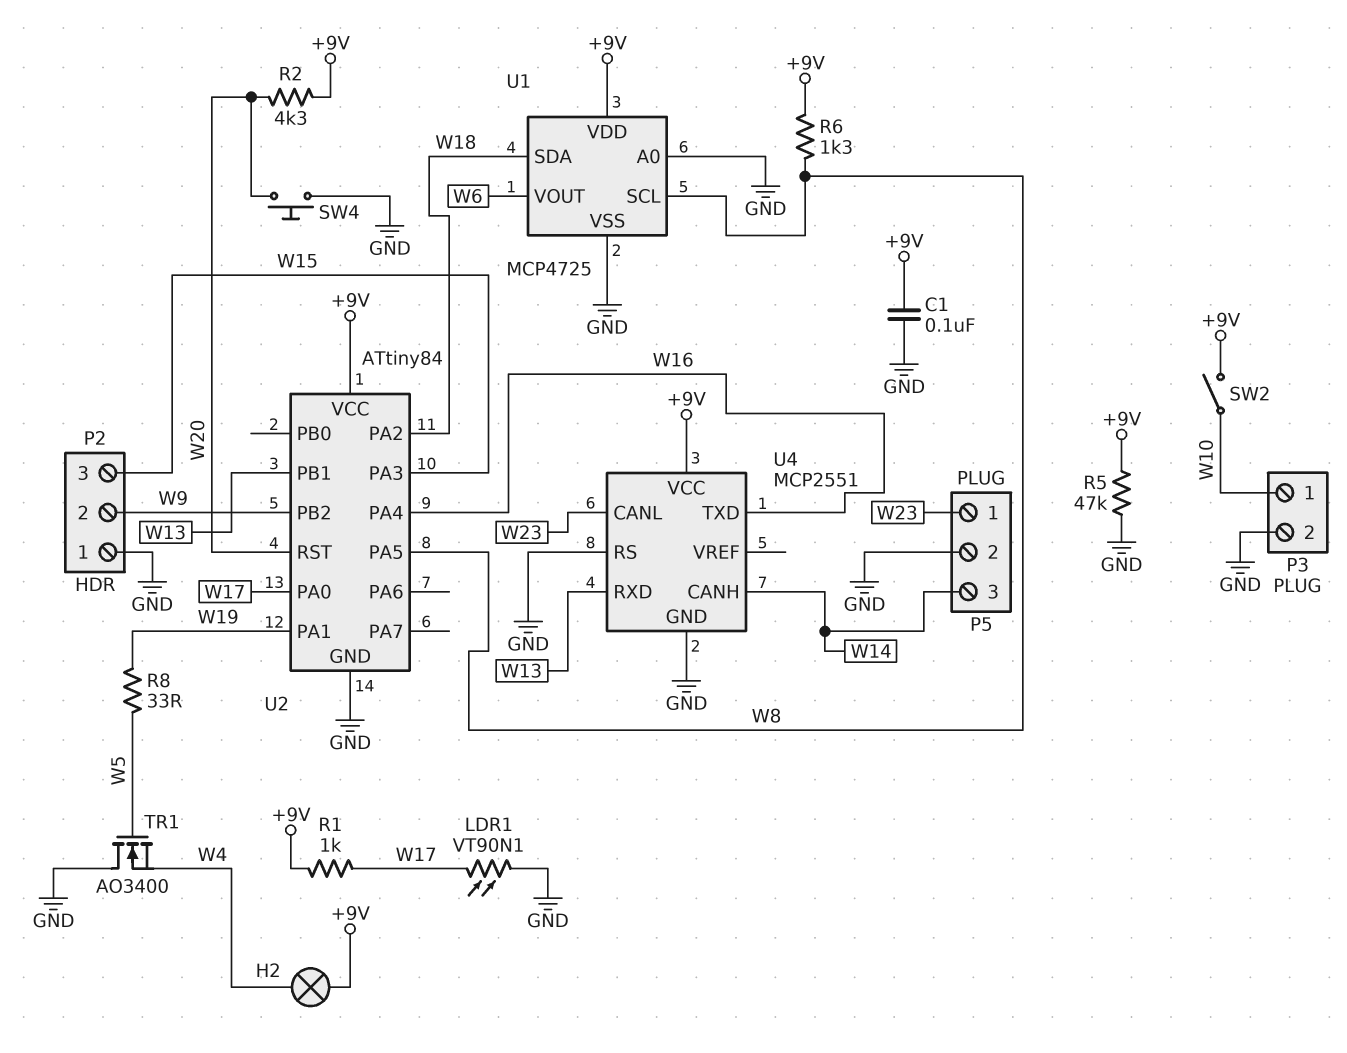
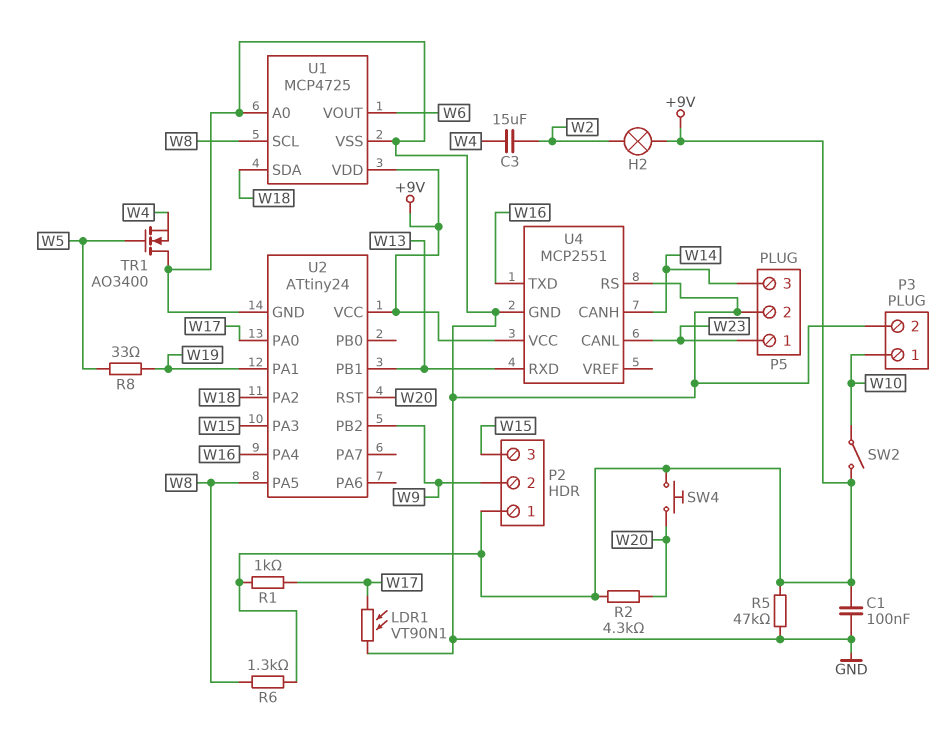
C3: none -> 15uF (W2, W4)
H2: lamp (+9V, W4) -> lamp (+9V, W2)
P2 pin 1: GND -> +9V
SW4: button (GND, W20) -> button (+9V, W20)
U2: ATtiny84 -> ATtiny24

